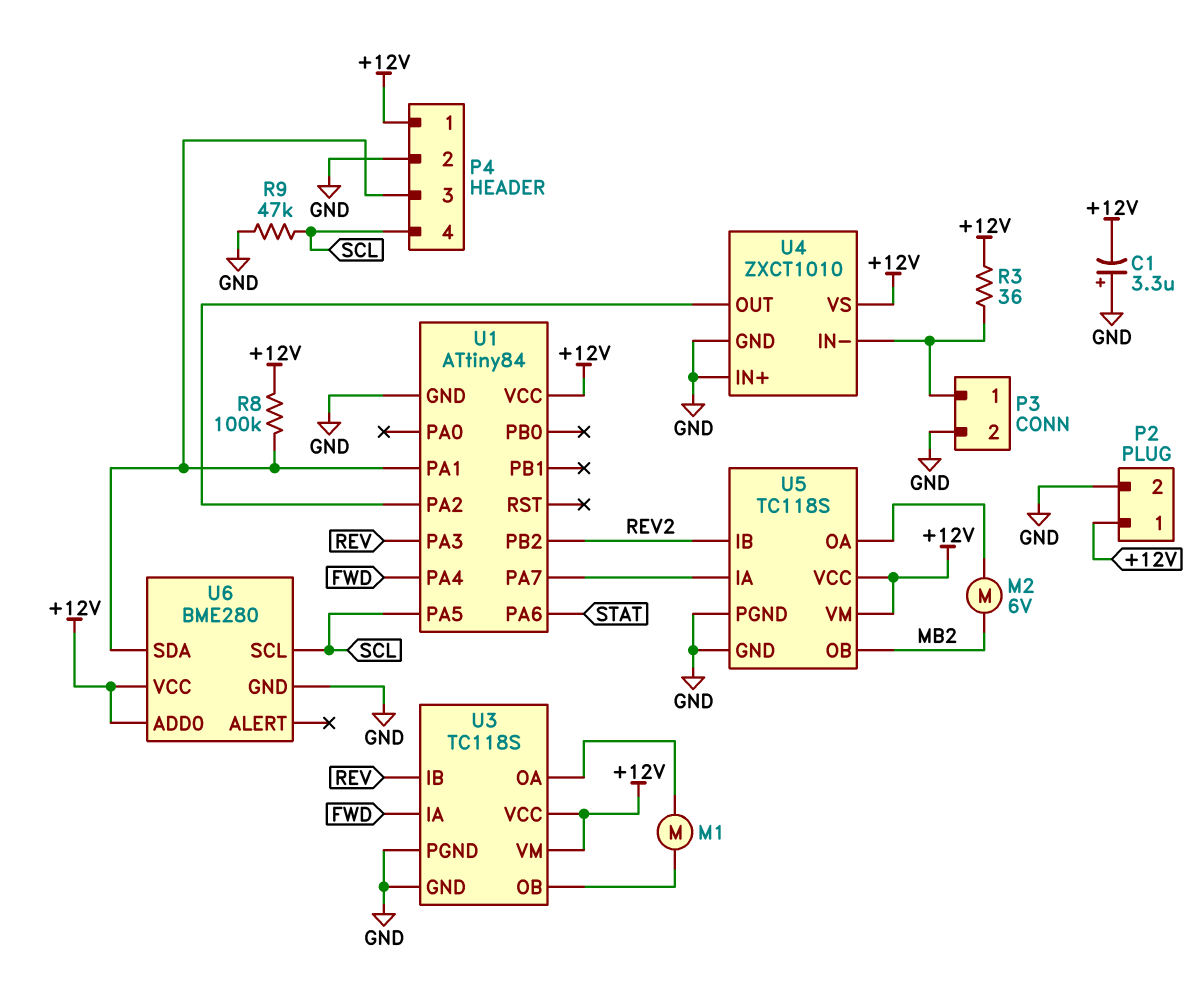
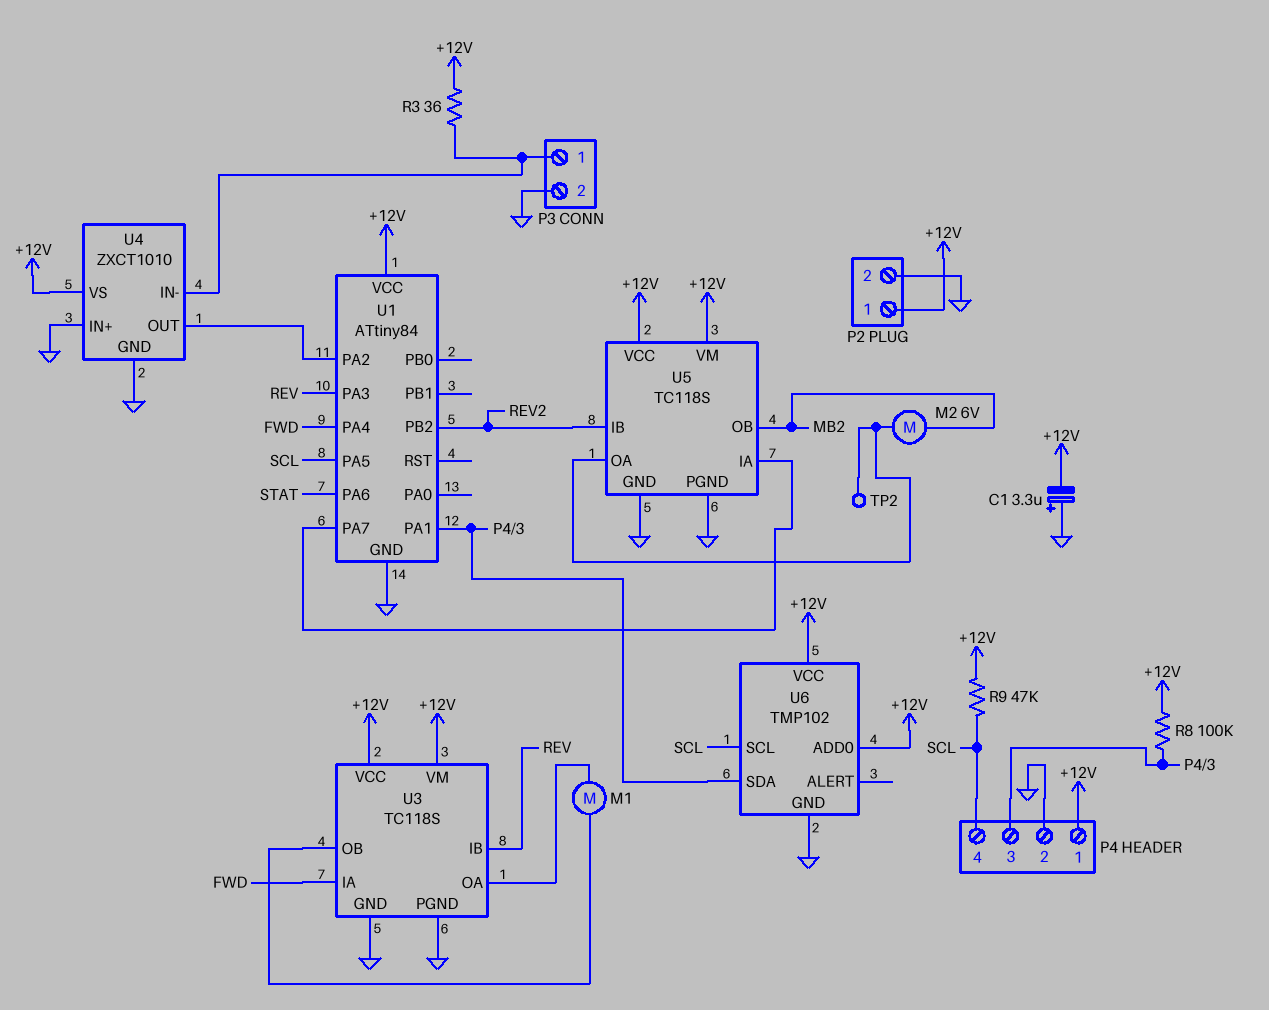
R9: 47k (GND, SCL) -> 47k (+12V, SCL)
TP2: none -> test point (U5/OA)
U6: BME280 -> TMP102

